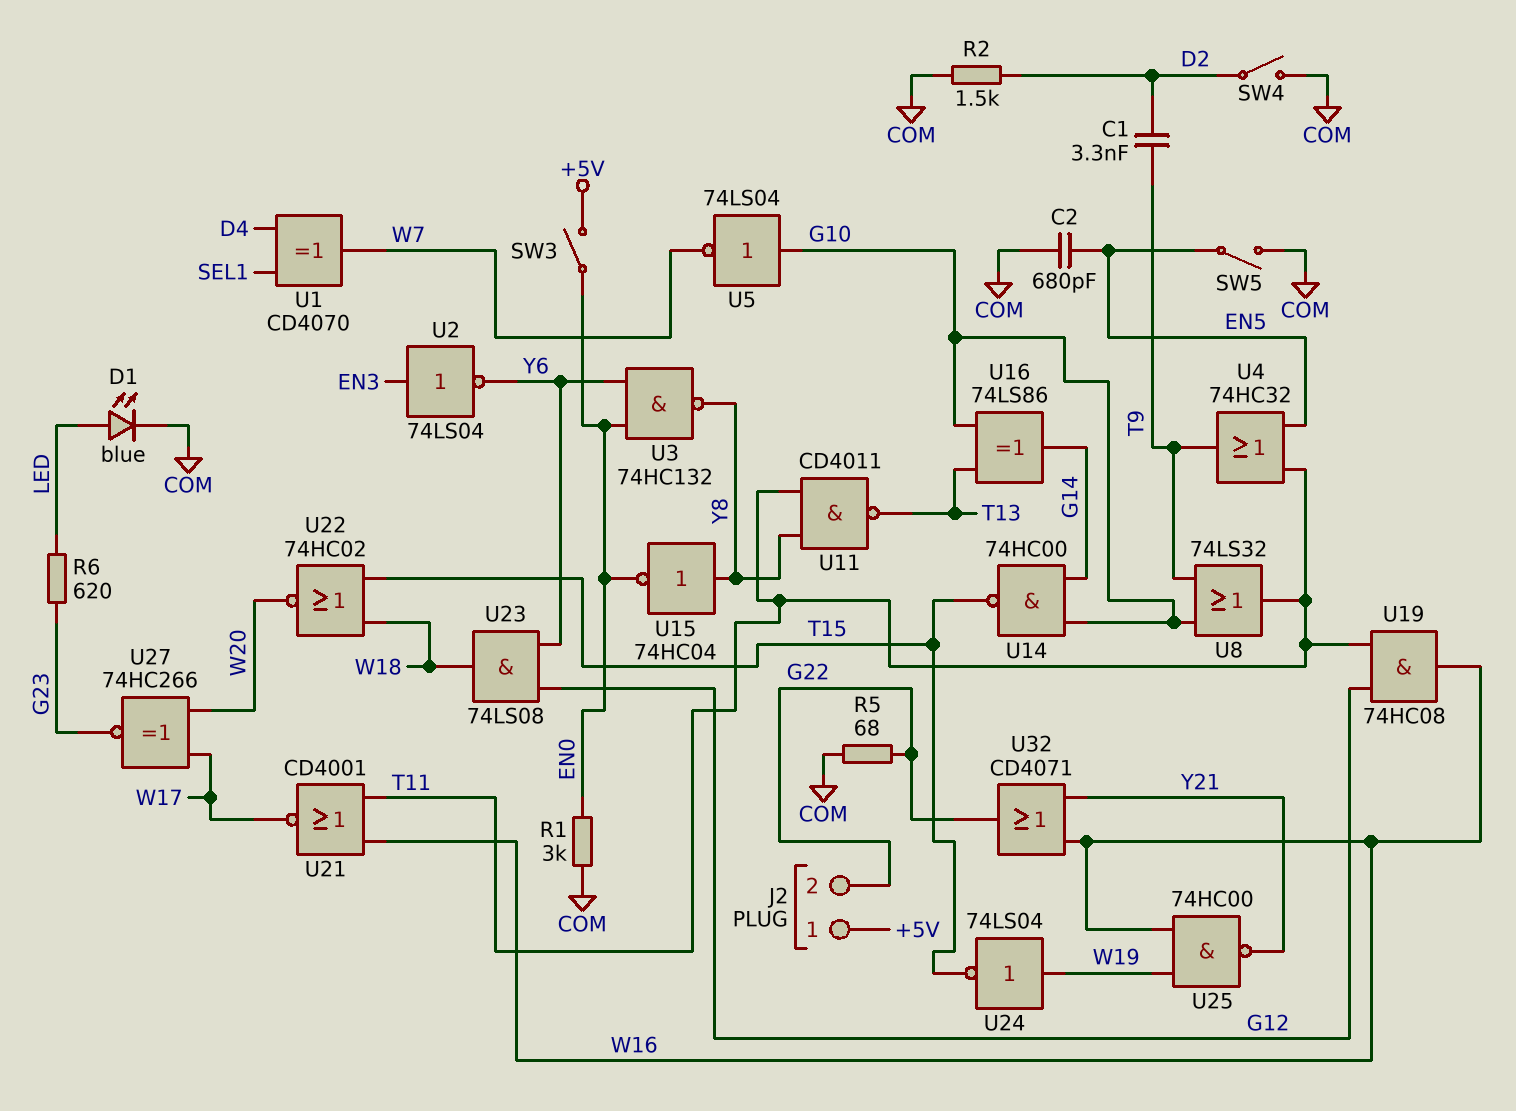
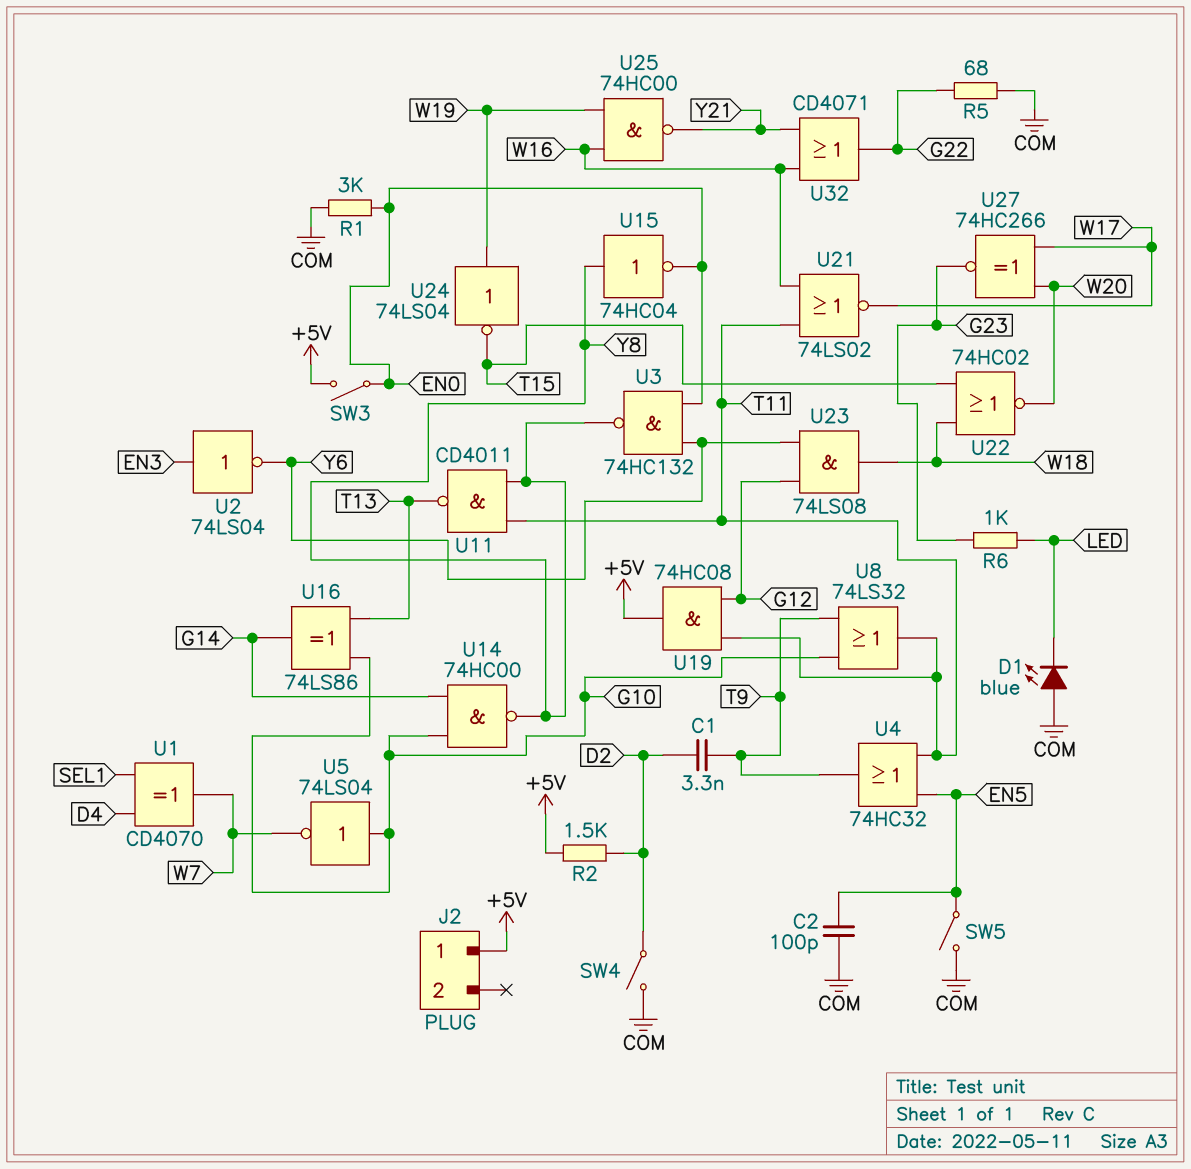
C2: 680pF (COM, EN5) -> 100pF (COM, EN5)
D1: LED blue (A LED, K COM) -> LED blue (A COM, K LED)
J2 pin 2: G22 -> none
R2: 1.5k (COM, D2) -> 1.5k (+5V, D2)
R6: 620 (G23, LED) -> 1k (G23, LED)
U14: NAND 74HC00 (in G10, in G14, out T15) -> NAND 74HC00 (in G10, in G14, out Y8)
U19: AND 74HC08 (in G12, in T11, out W16) -> AND 74HC08 (in G12, in T11, out +5V)
U21: NOR CD4001 (in T11, in W16, out W17) -> NOR 74LS02 (in T11, in W16, out W17)

